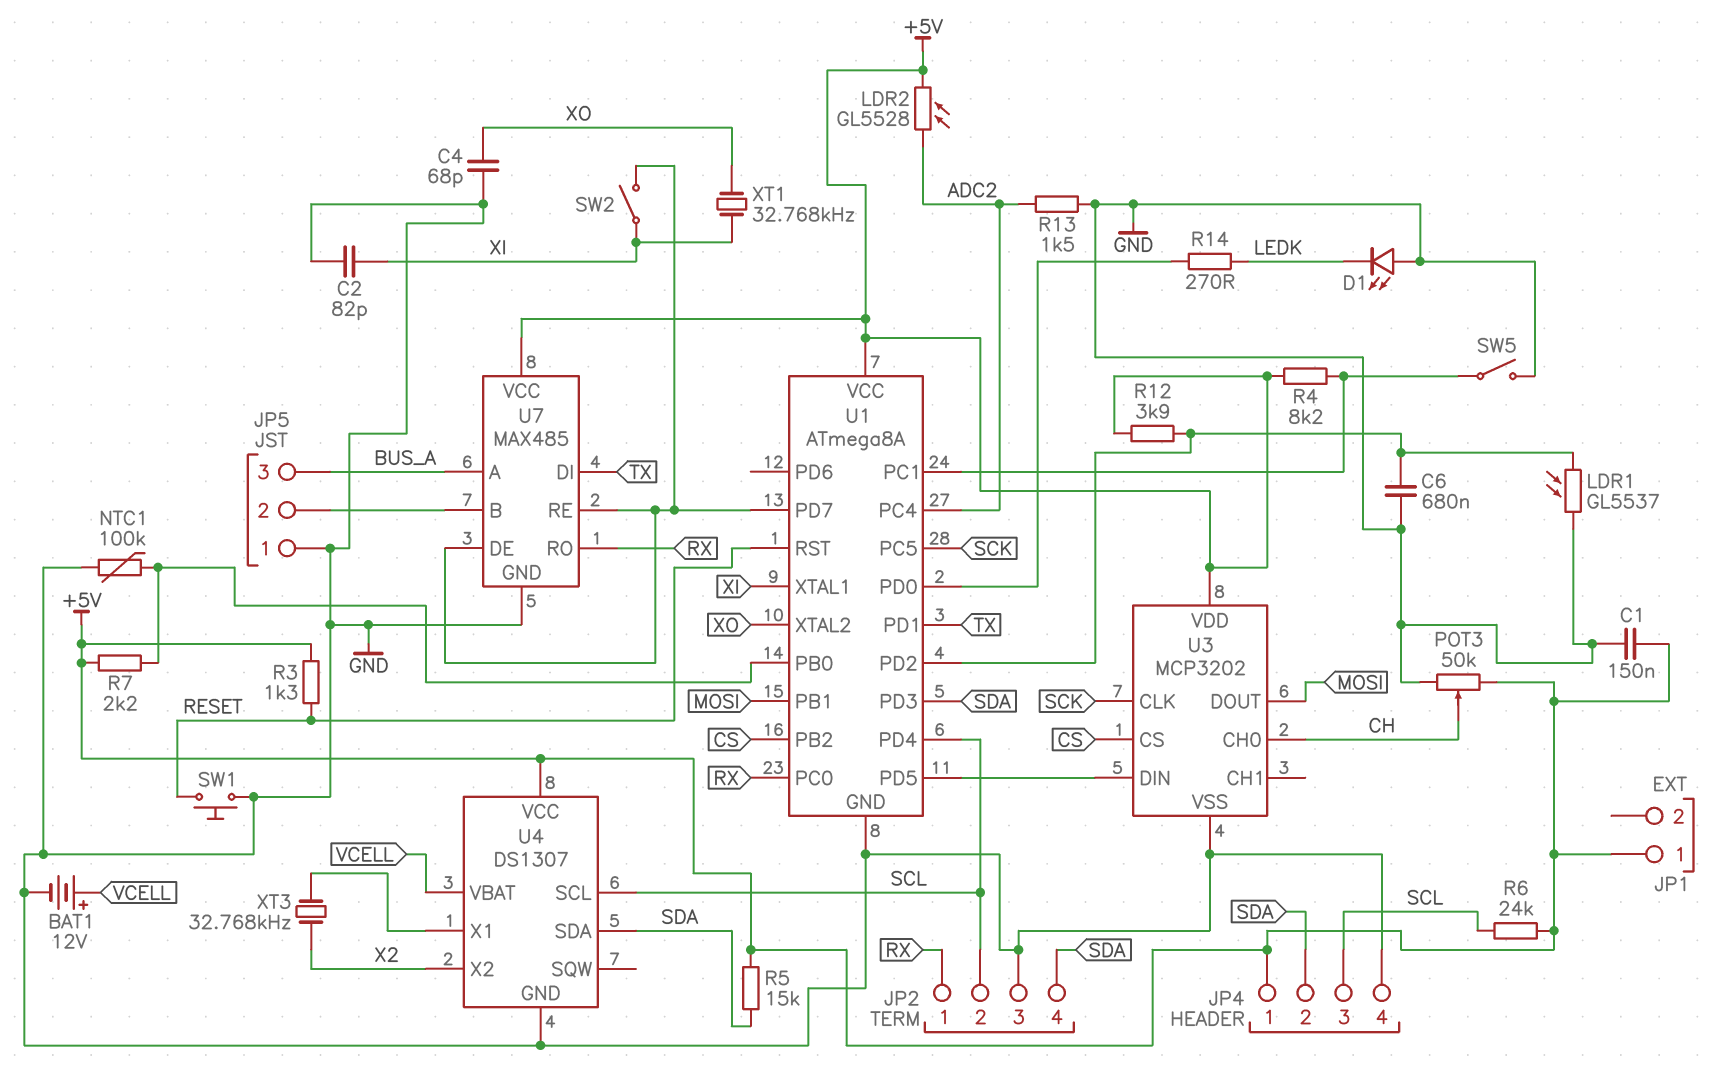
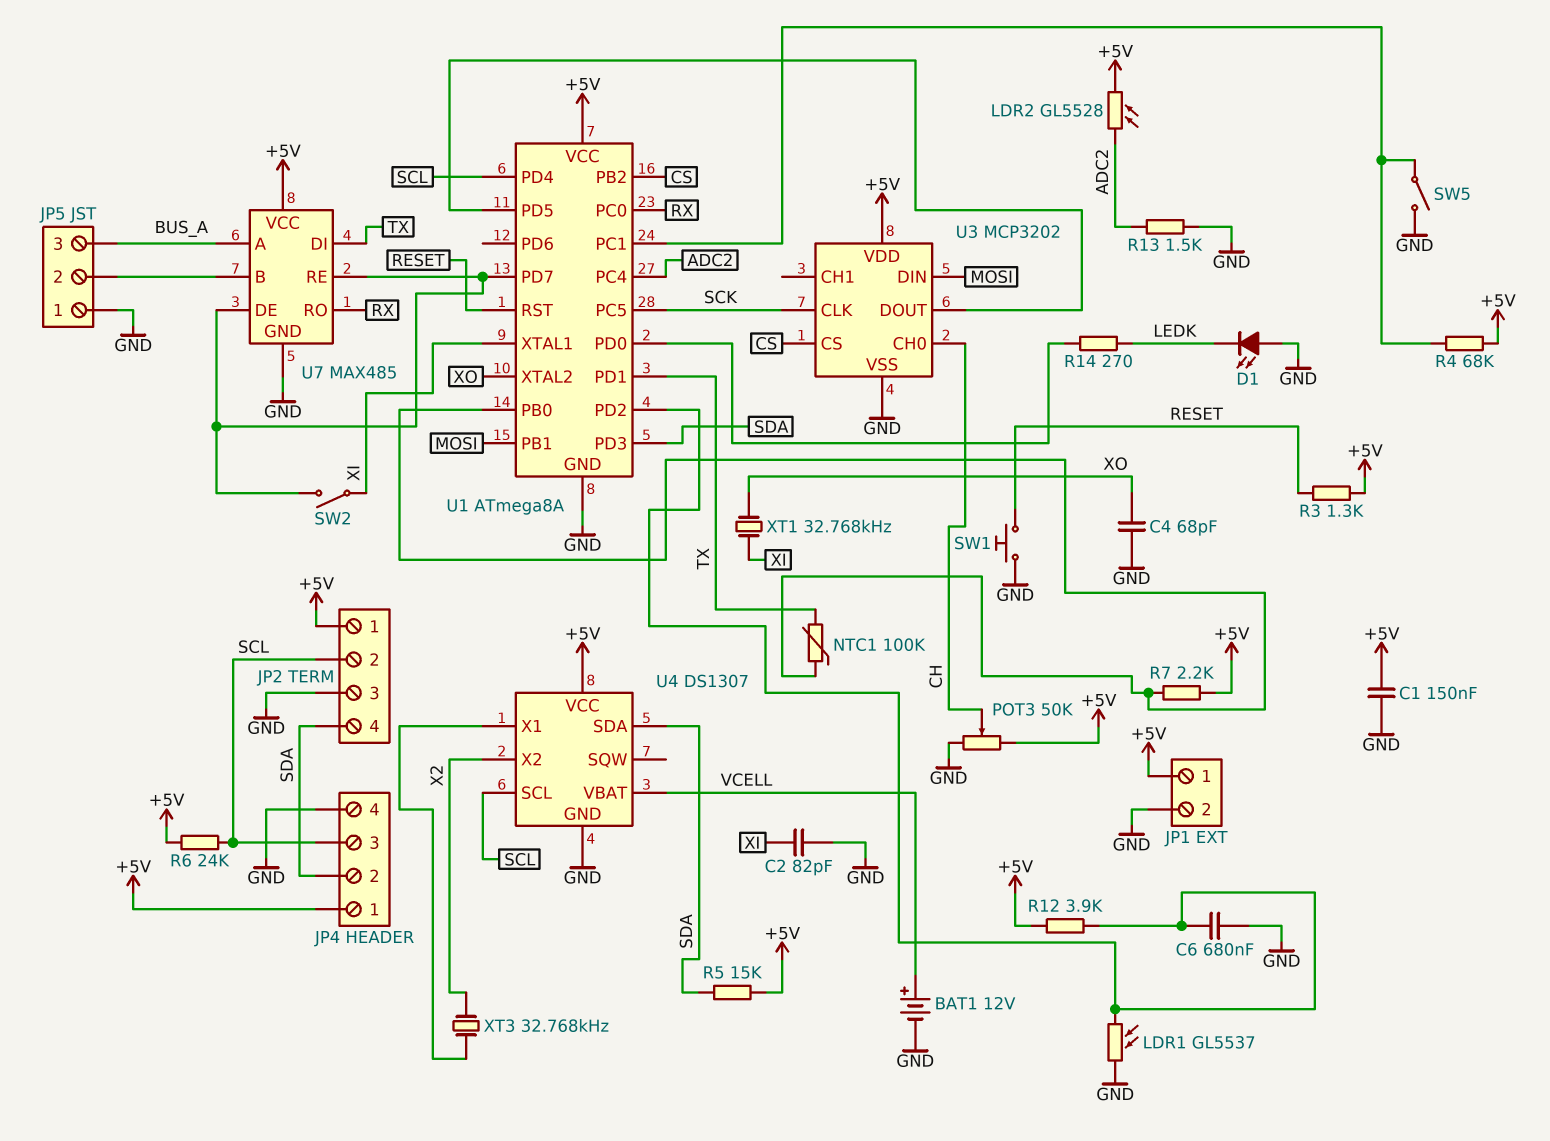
JP1 pin 2: none -> GND
JP2 pin 1: RX -> +5V
NTC1: 100k (GND, U1/PB0) -> 100k (TX, U1/PB0)
R4: 8.2k (+5V, U1/PC1) -> 68k (+5V, U1/PC1)
U3 pin DIN: U1/PD5 -> MOSI
U3 pin DOUT: MOSI -> U1/PD5

